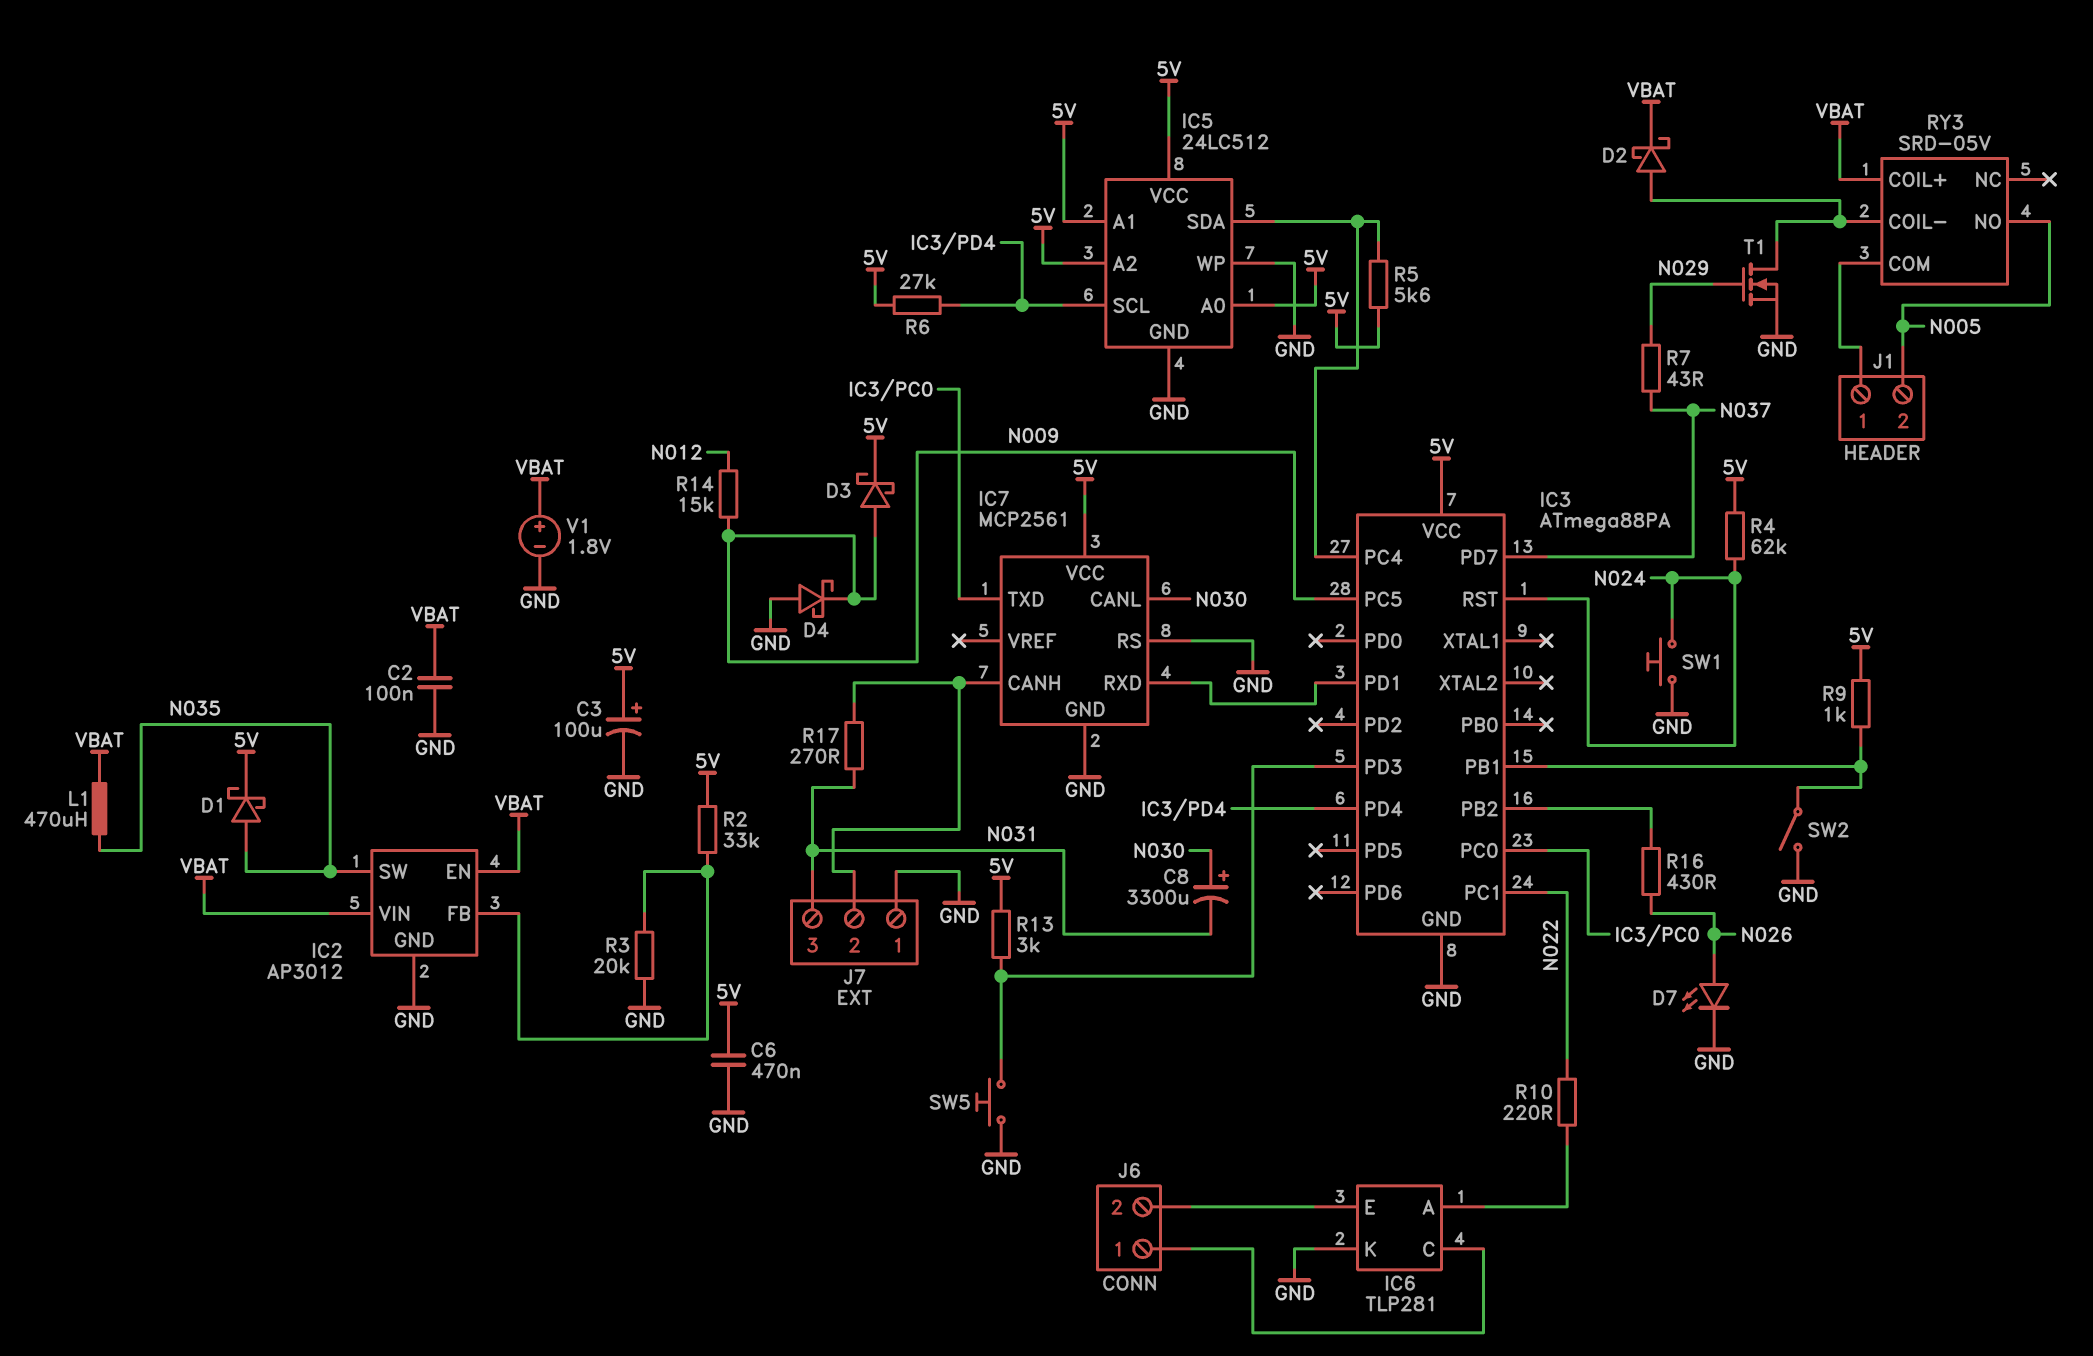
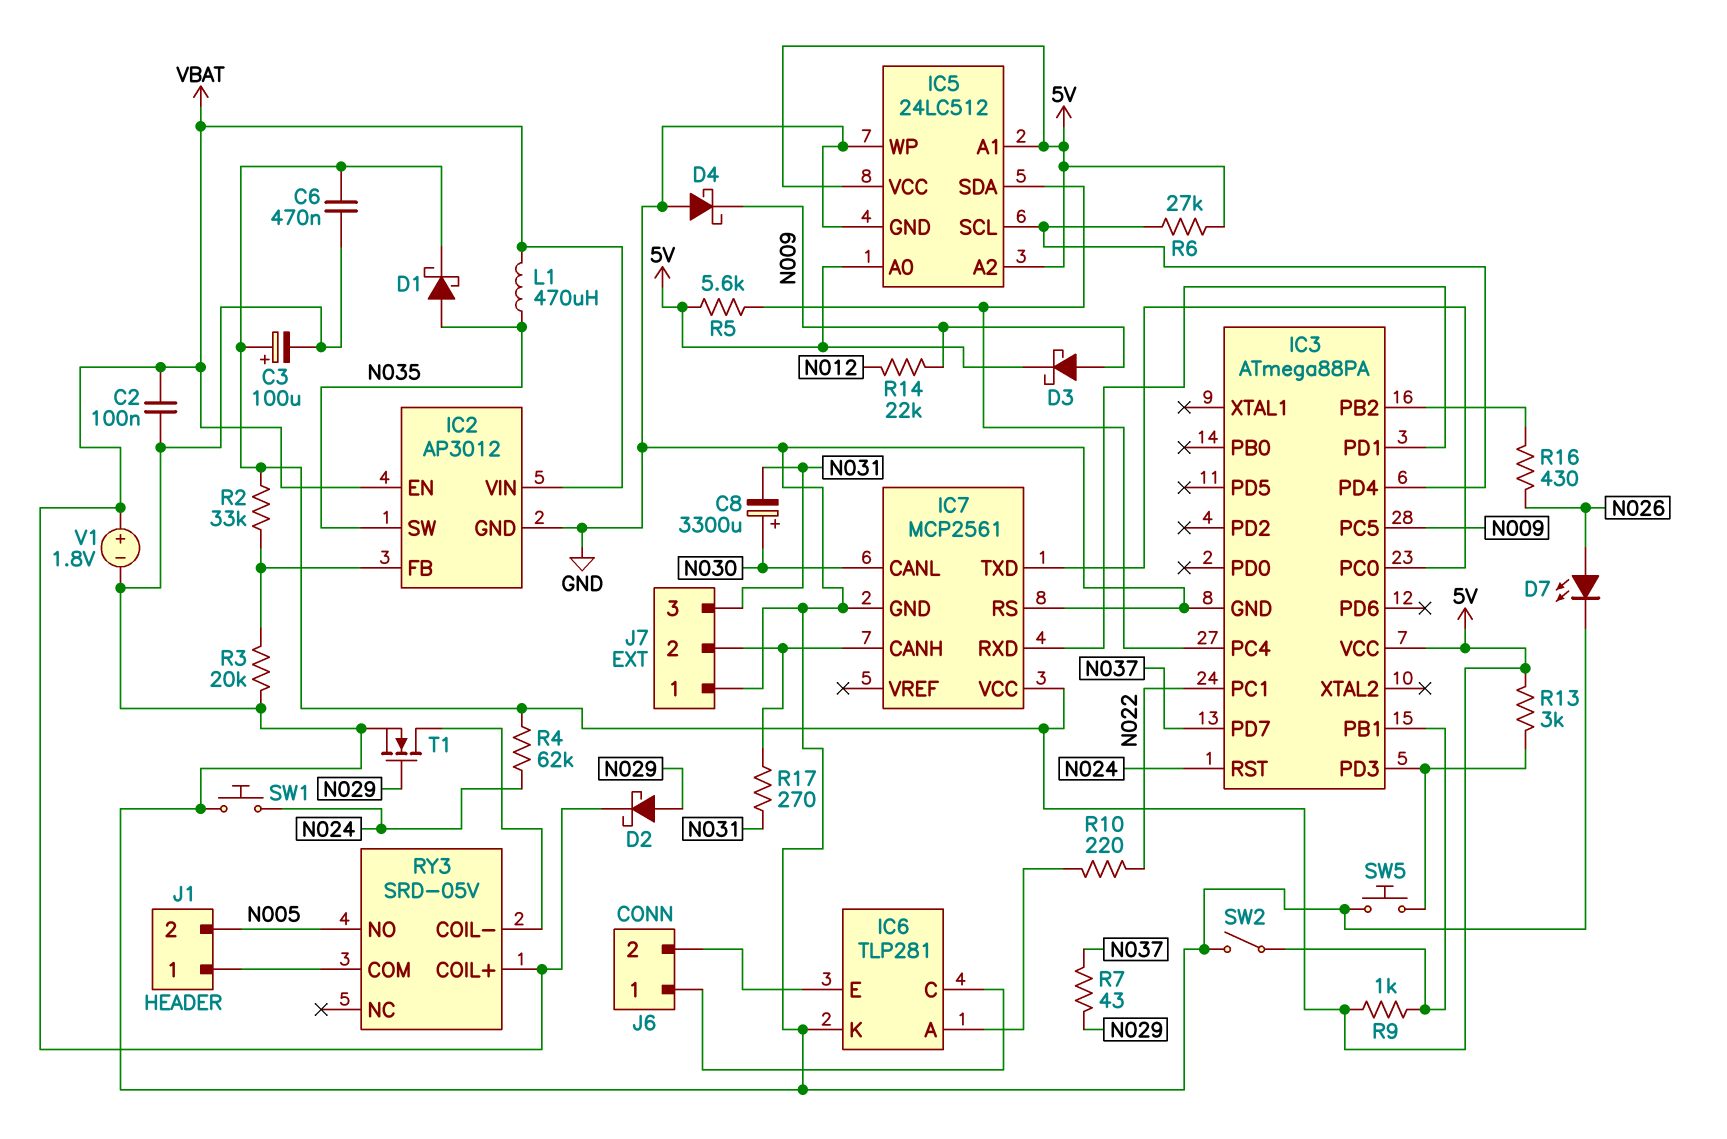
D2: schottky (A RY3/COIL-, K VBAT) -> schottky (A N029, K VBAT)
R14: 15k (N009, N012) -> 22k (N009, N012)

